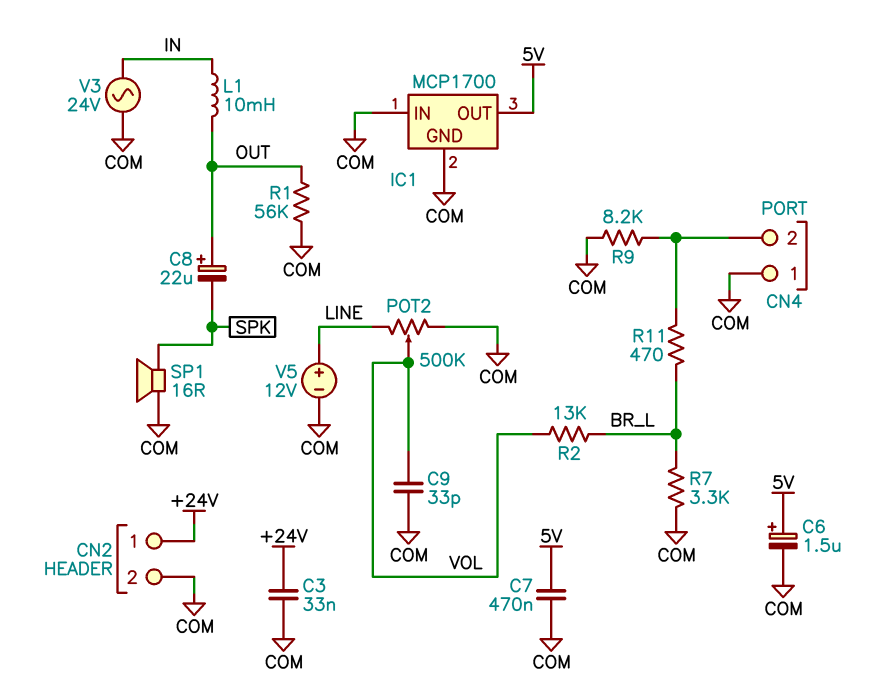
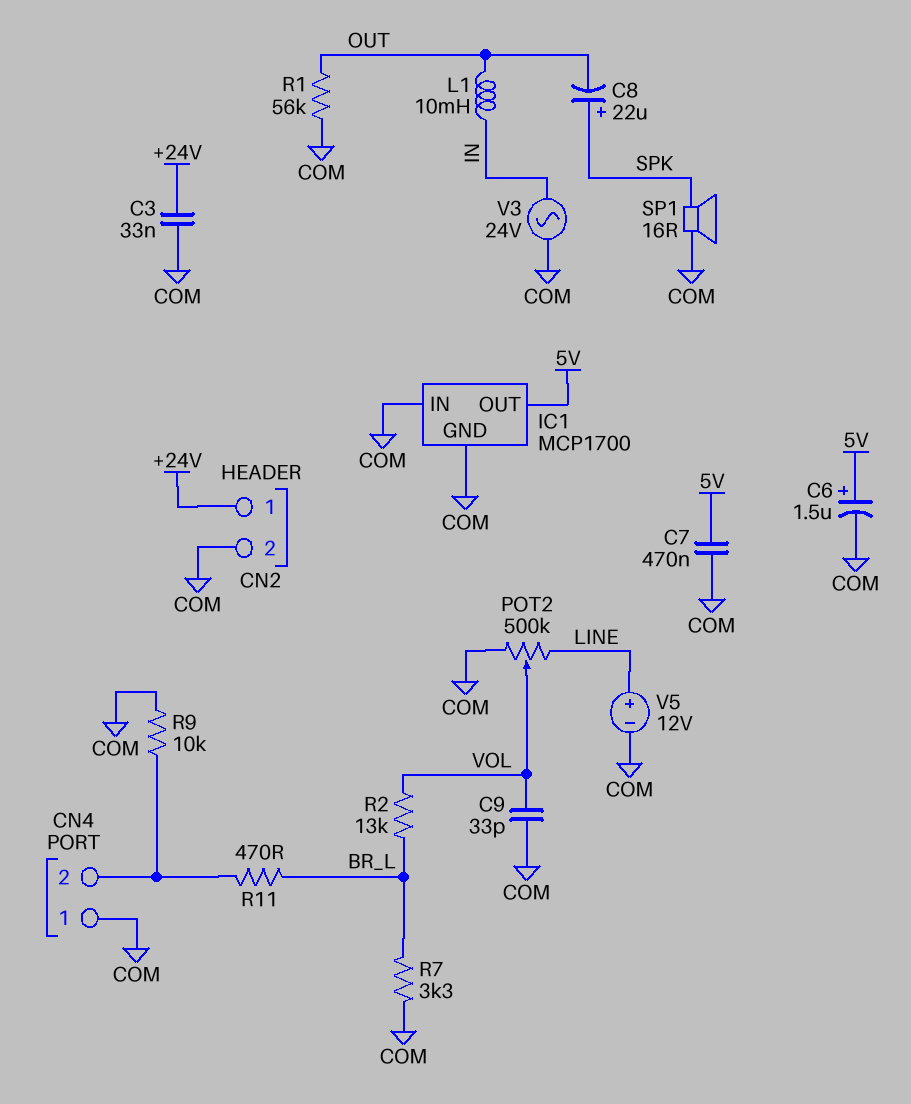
C8: 22uF (plus OUT, minus SPK) -> 22uF (plus SPK, minus OUT)
R9: 8.2k (CN4/2, COM) -> 10k (CN4/2, COM)

